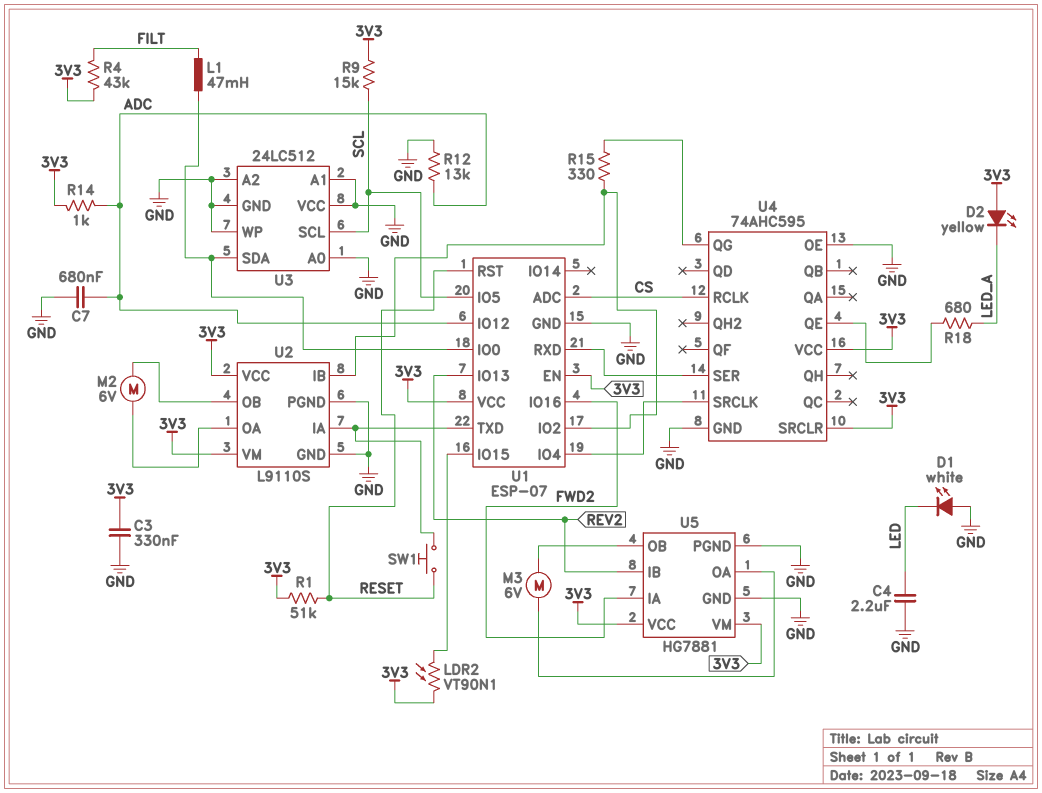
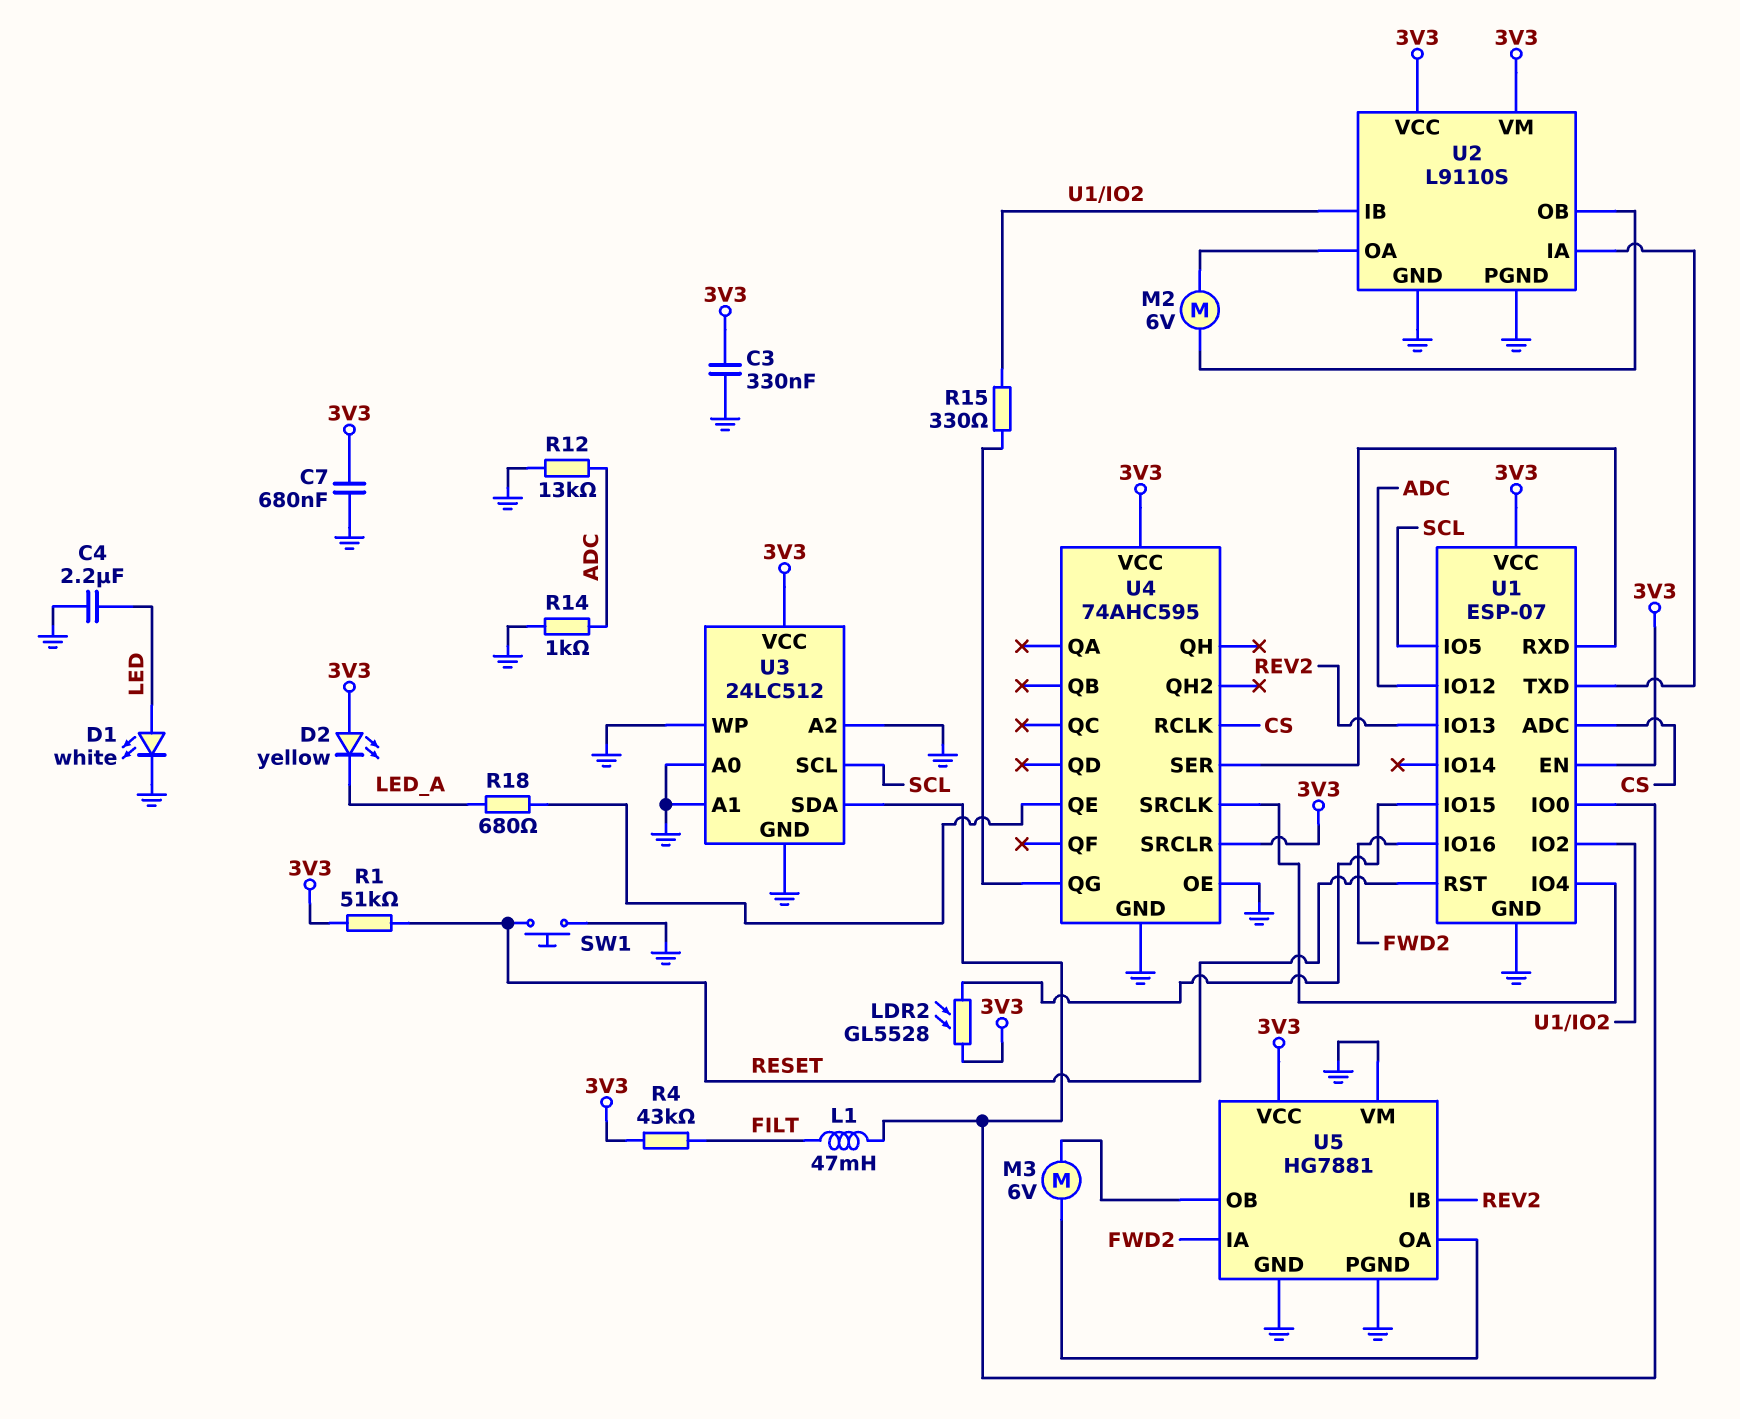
C7: 680nF (ADC, GND) -> 680nF (3V3, GND)
D1: LED white (A GND, K LED) -> LED white (A LED, K GND)
LDR2: VT90N1 (3V3, U1/IO15) -> GL5528 (3V3, U1/IO15)
R9: 15k (3V3, SCL) -> none
R14: 1k (3V3, ADC) -> 1k (ADC, GND)
SW1: button (RESET, U1/TXD) -> button (GND, RESET)
U3 pin VCC: GND -> 3V3
U5 pin VM: 3V3 -> GND

